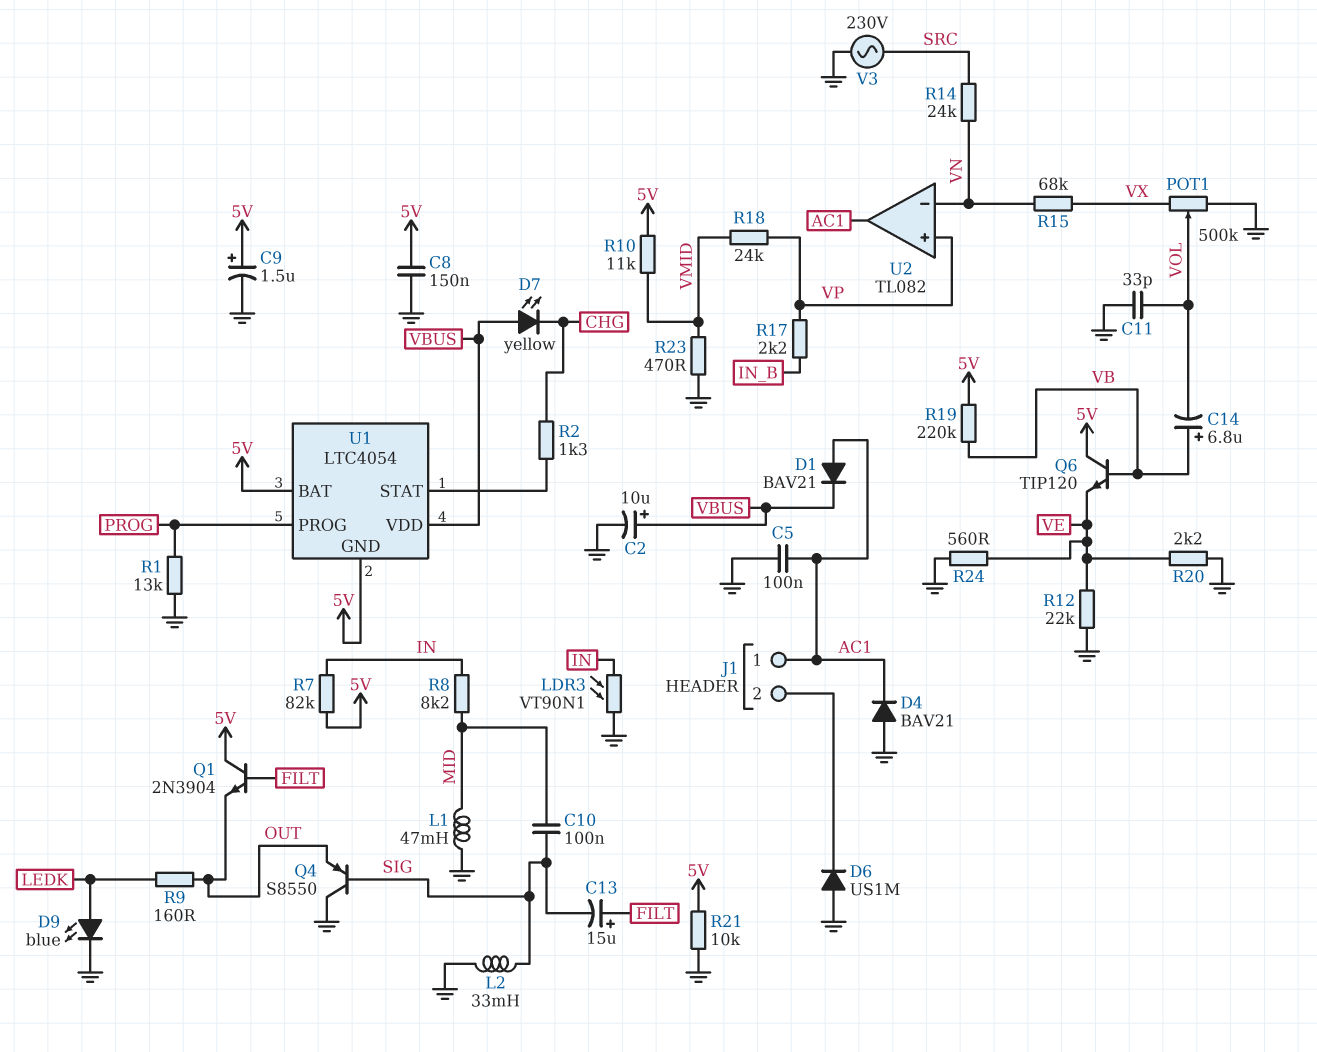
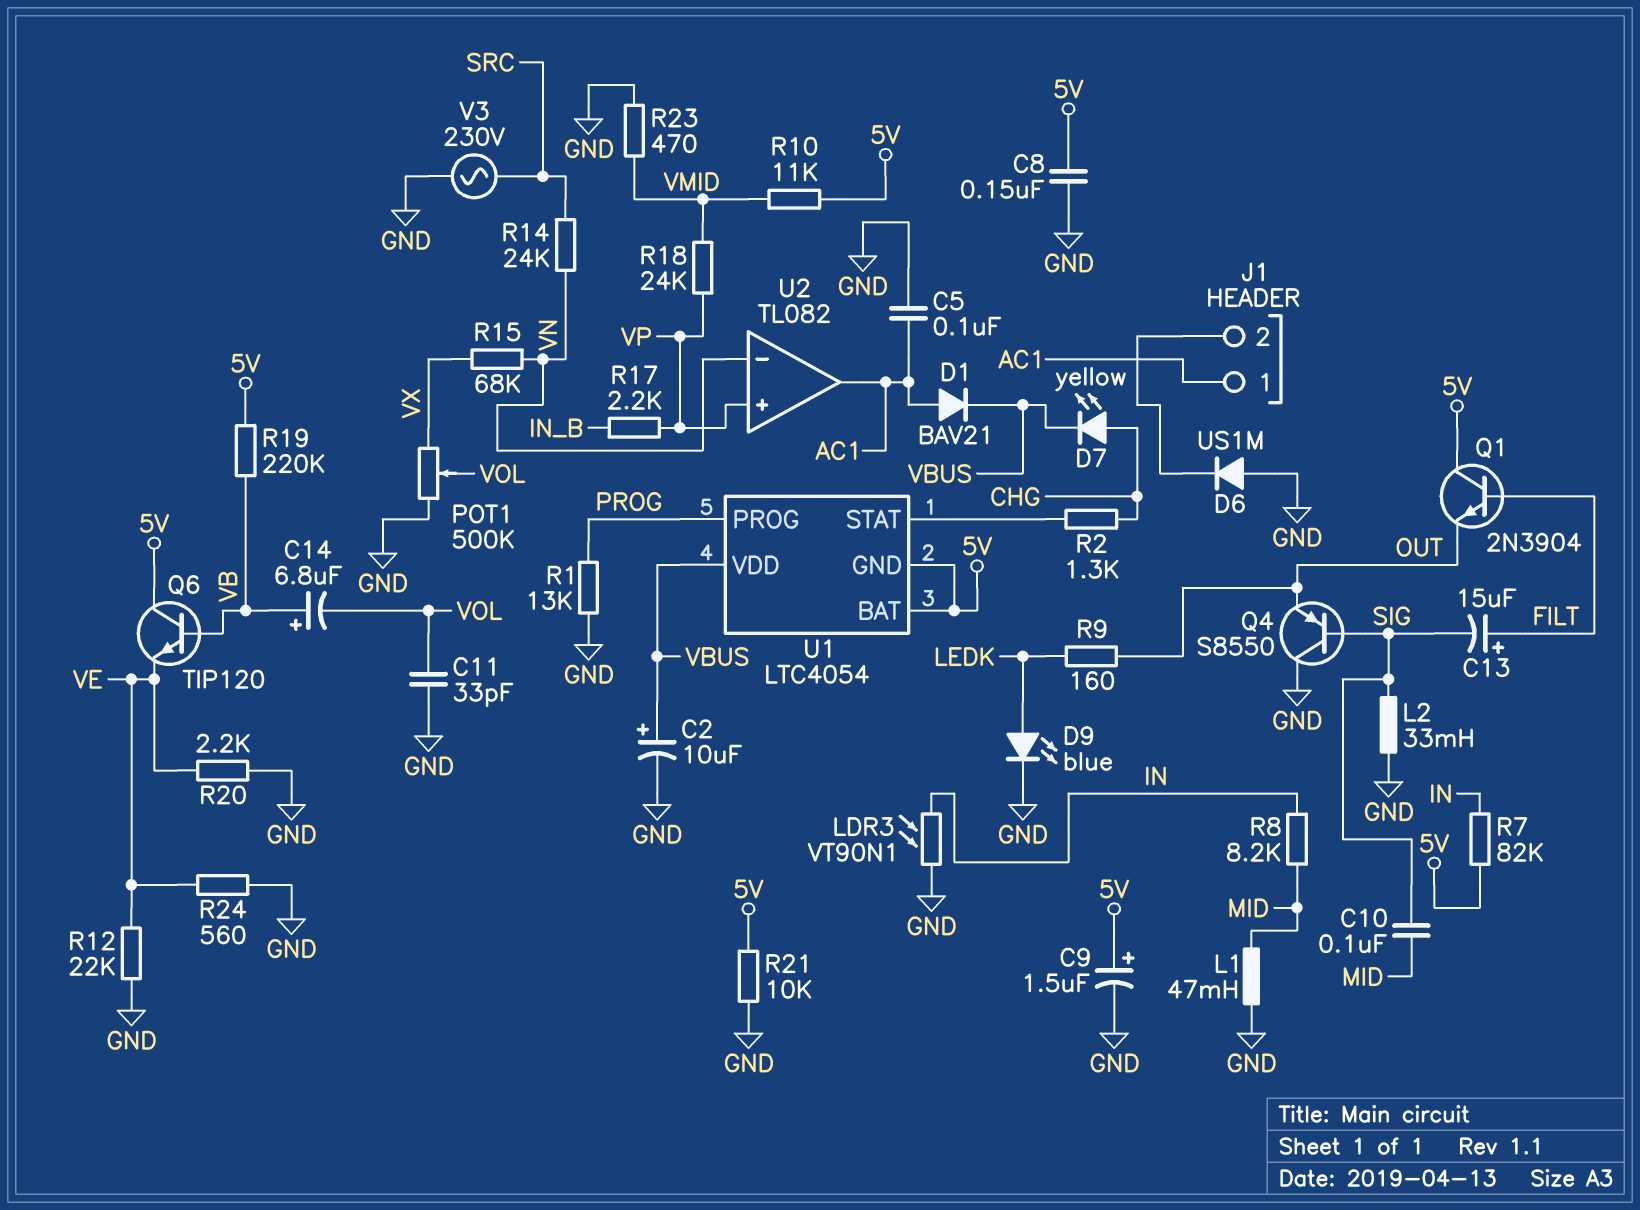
D4: diode BAV21 (A GND, K AC1) -> none
D7: LED yellow (A VBUS, K CHG) -> LED yellow (A CHG, K VBUS)

